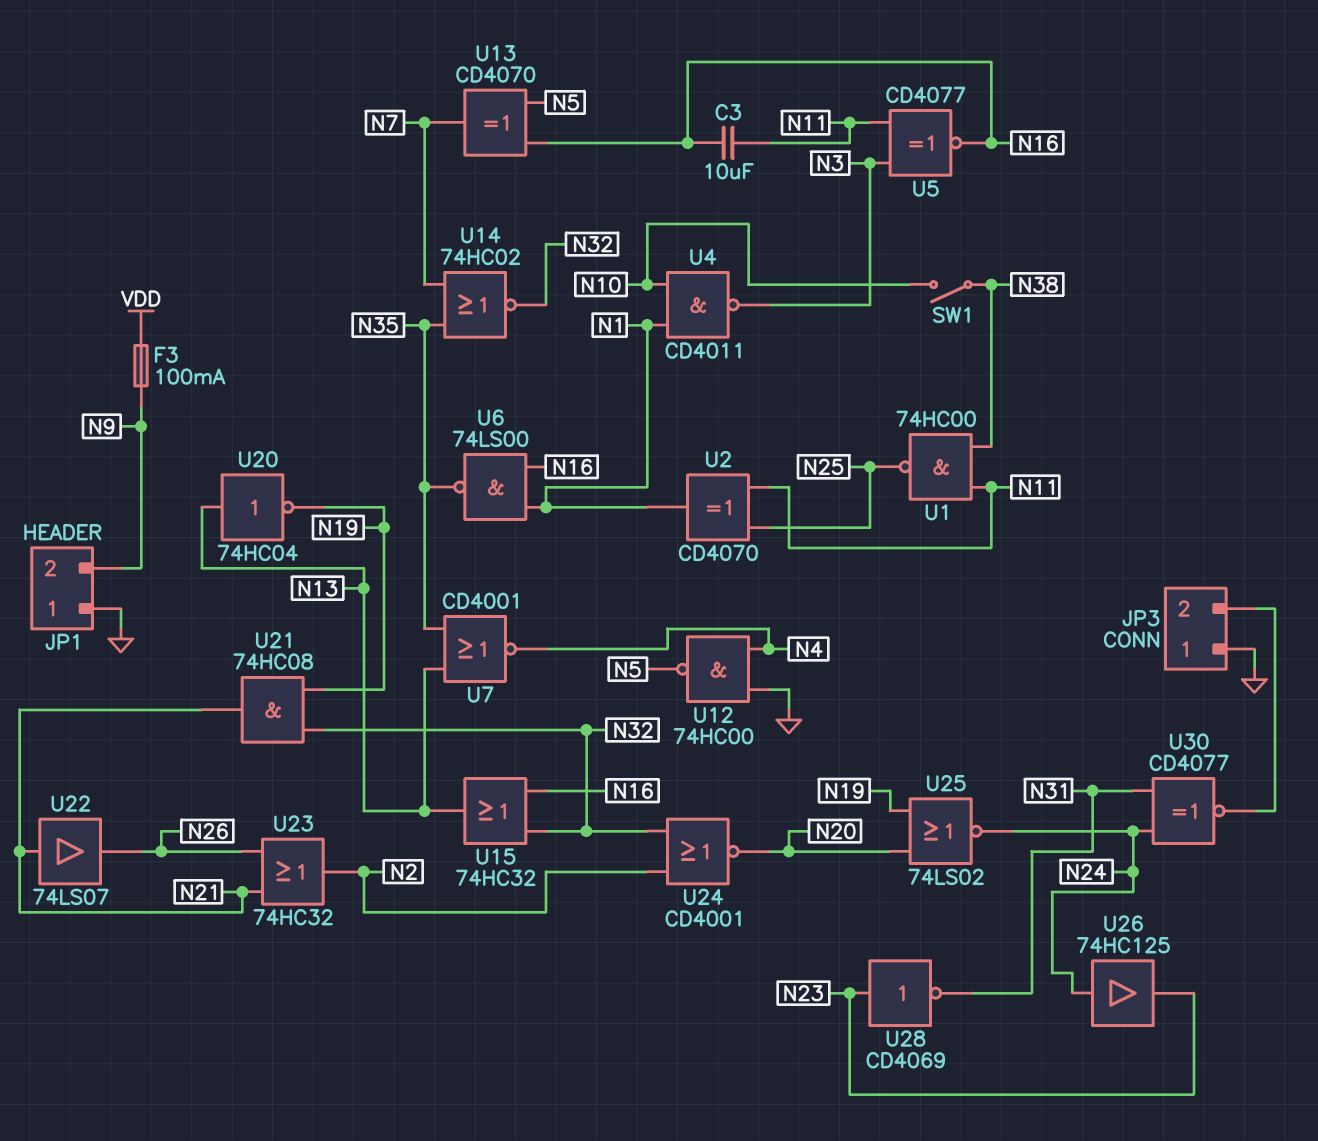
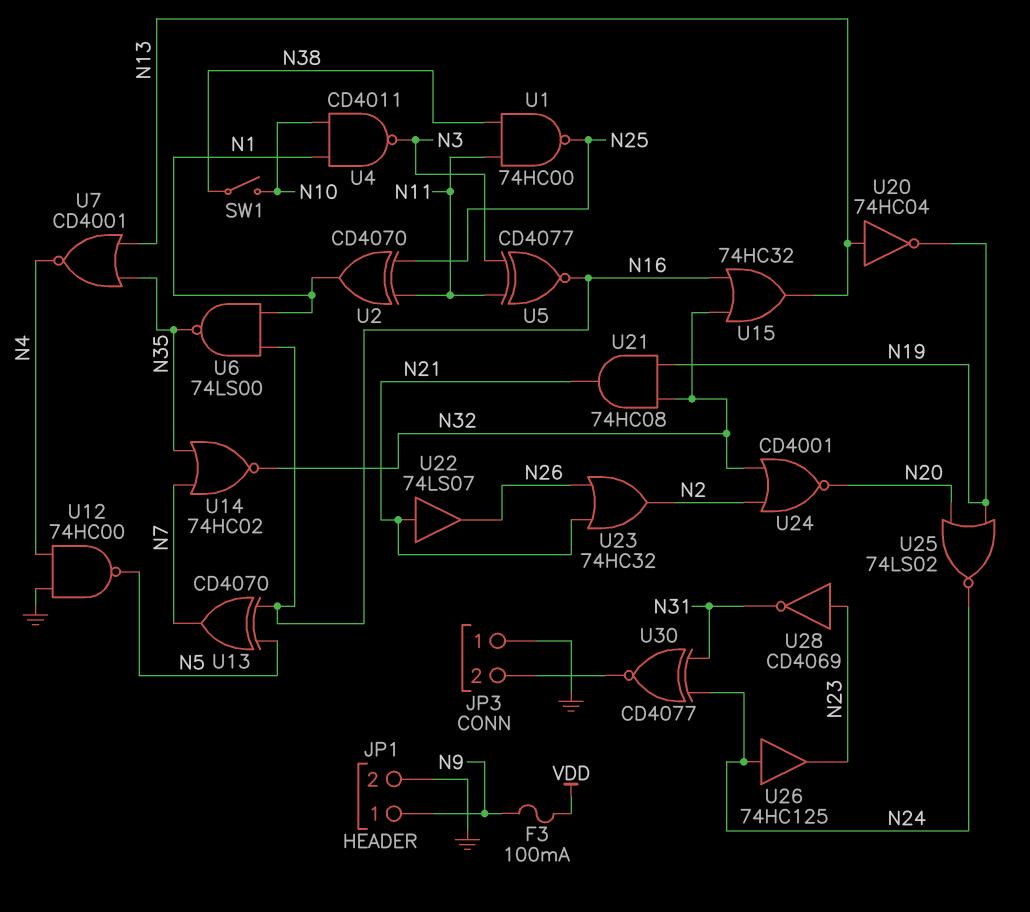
C3: 10uF (N11, N16) -> none
JP1 pin 1: GND -> N9
JP1 pin 2: N9 -> GND

